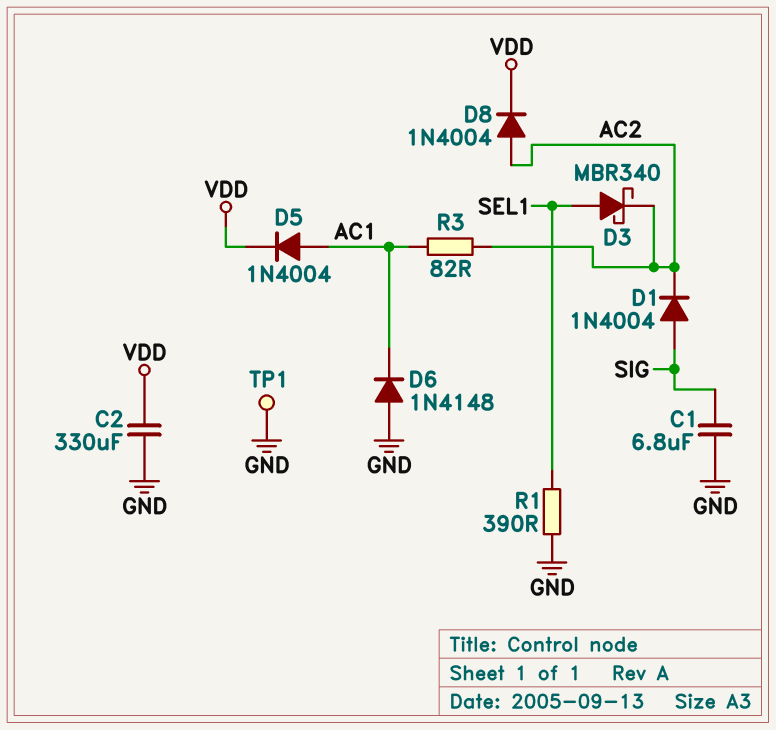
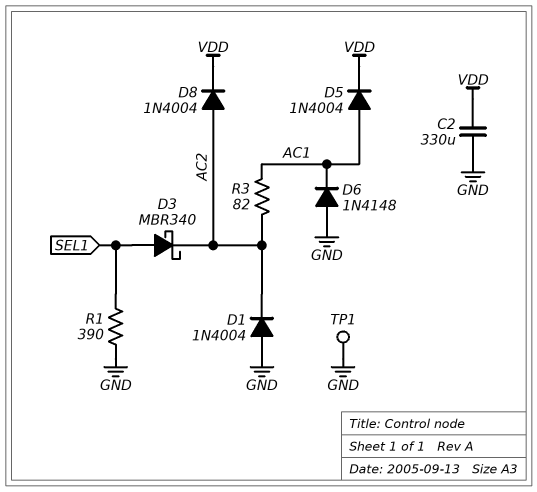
C1: 6.8uF (GND, SIG) -> none
D1: diode 1N4004 (A SIG, K AC2) -> diode 1N4004 (A GND, K AC2)

